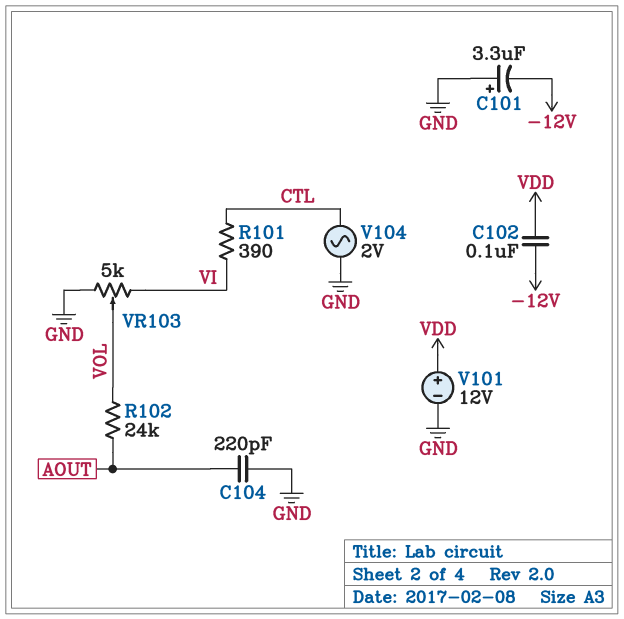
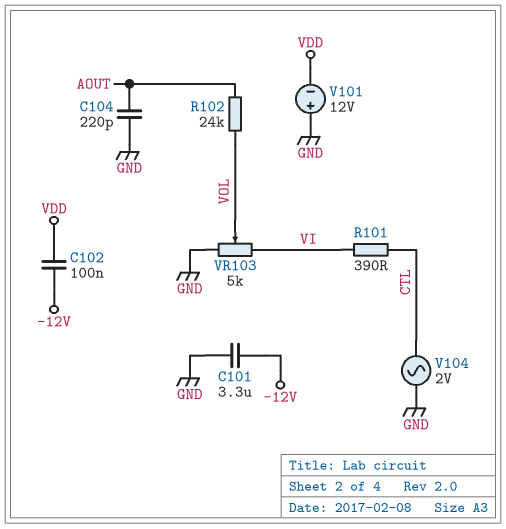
C101: 3.3uF (plus GND, minus -12V) -> 3.3uF (-12V, GND)
V101: 12V (plus VDD, minus GND) -> 12V (plus GND, minus VDD)

